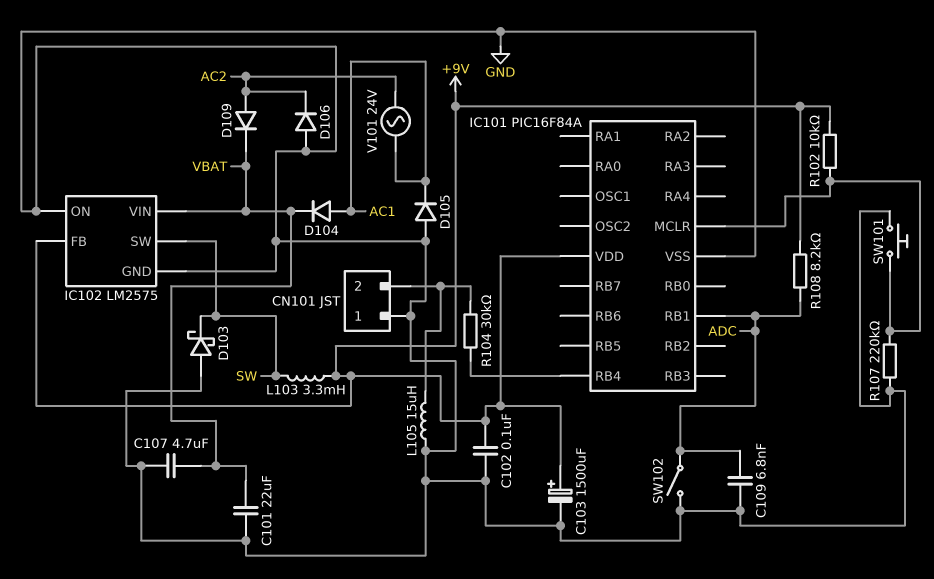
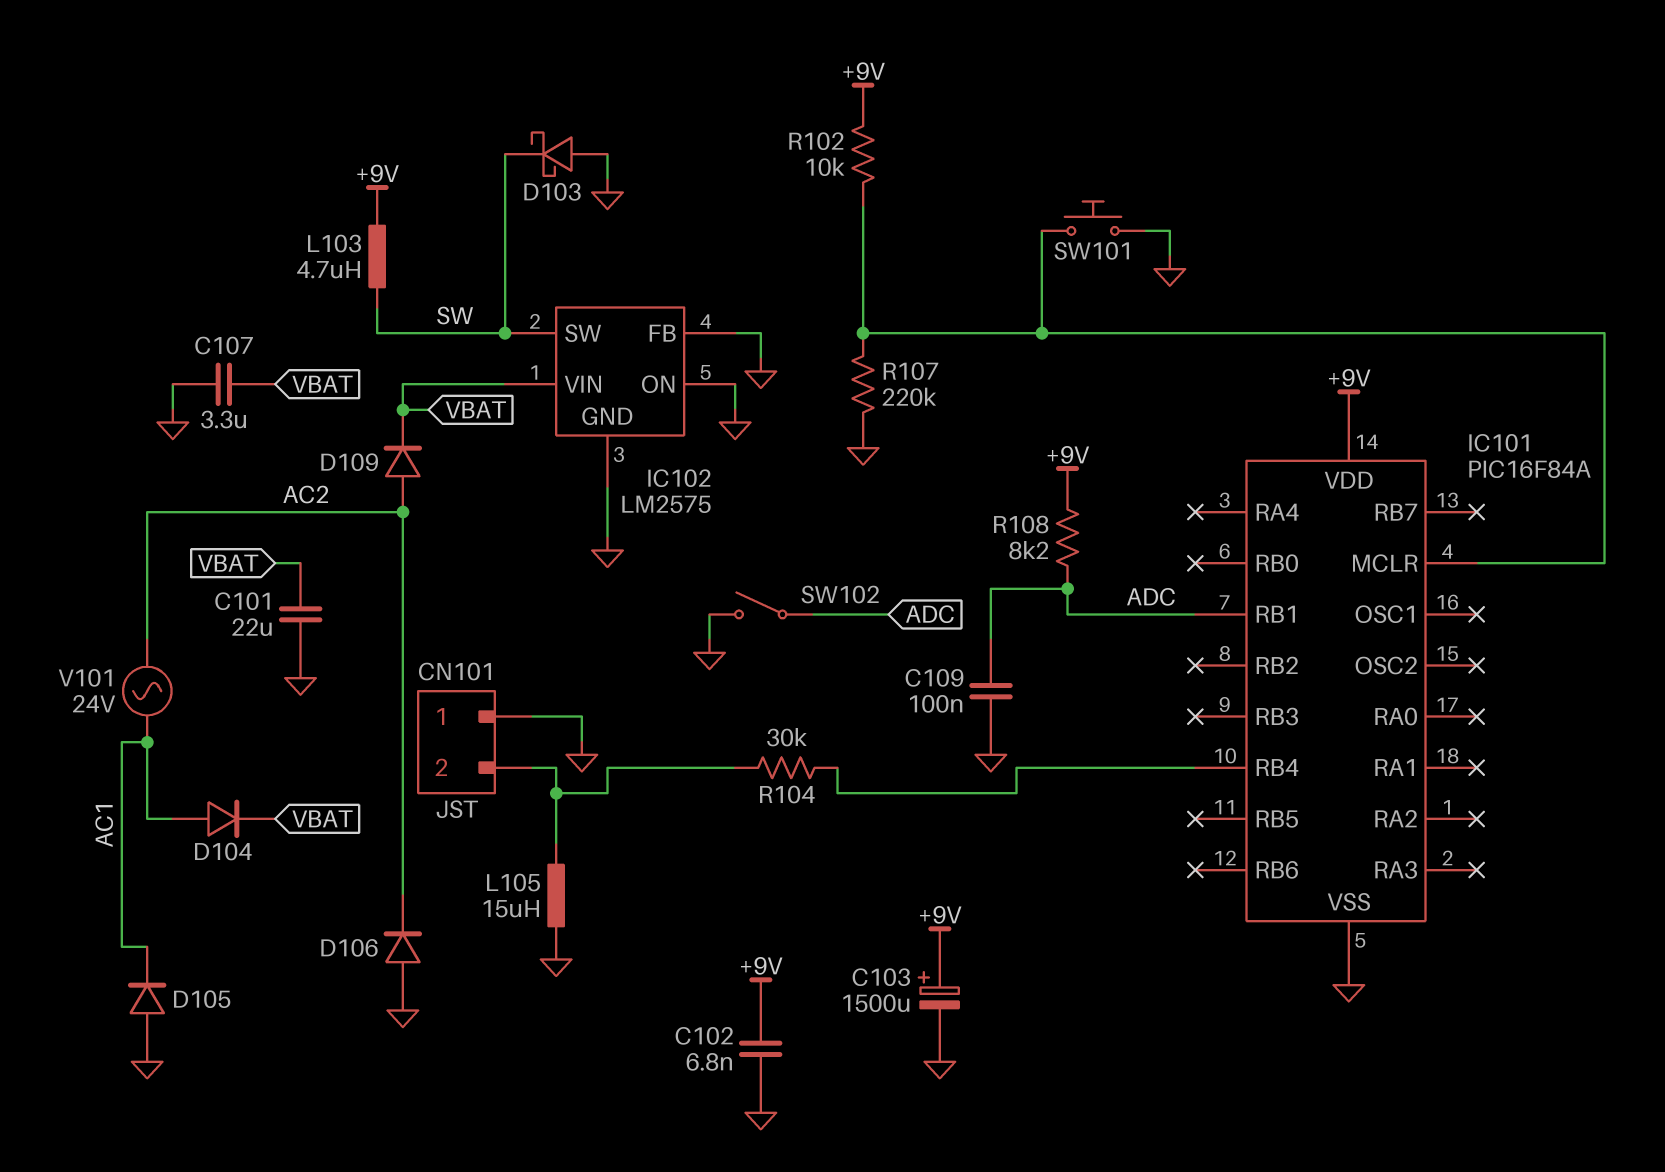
C102: 100nF (+9V, GND) -> 6.8nF (+9V, GND)
C107: 4.7uF (GND, VBAT) -> 3.3uF (GND, VBAT)
C109: 6.8nF (ADC, GND) -> 100nF (ADC, GND)
IC102 pin FB: +9V -> GND
L103: 3.3mH (+9V, SW) -> 4.7uH (+9V, SW)

